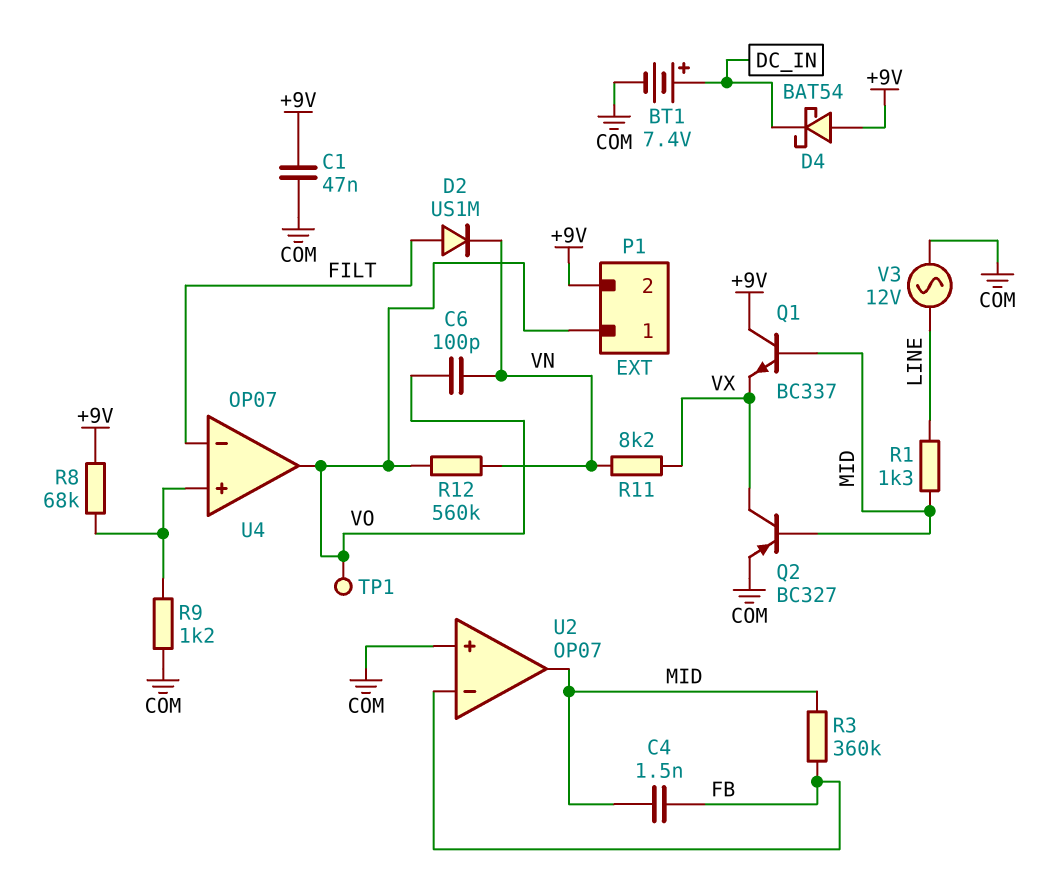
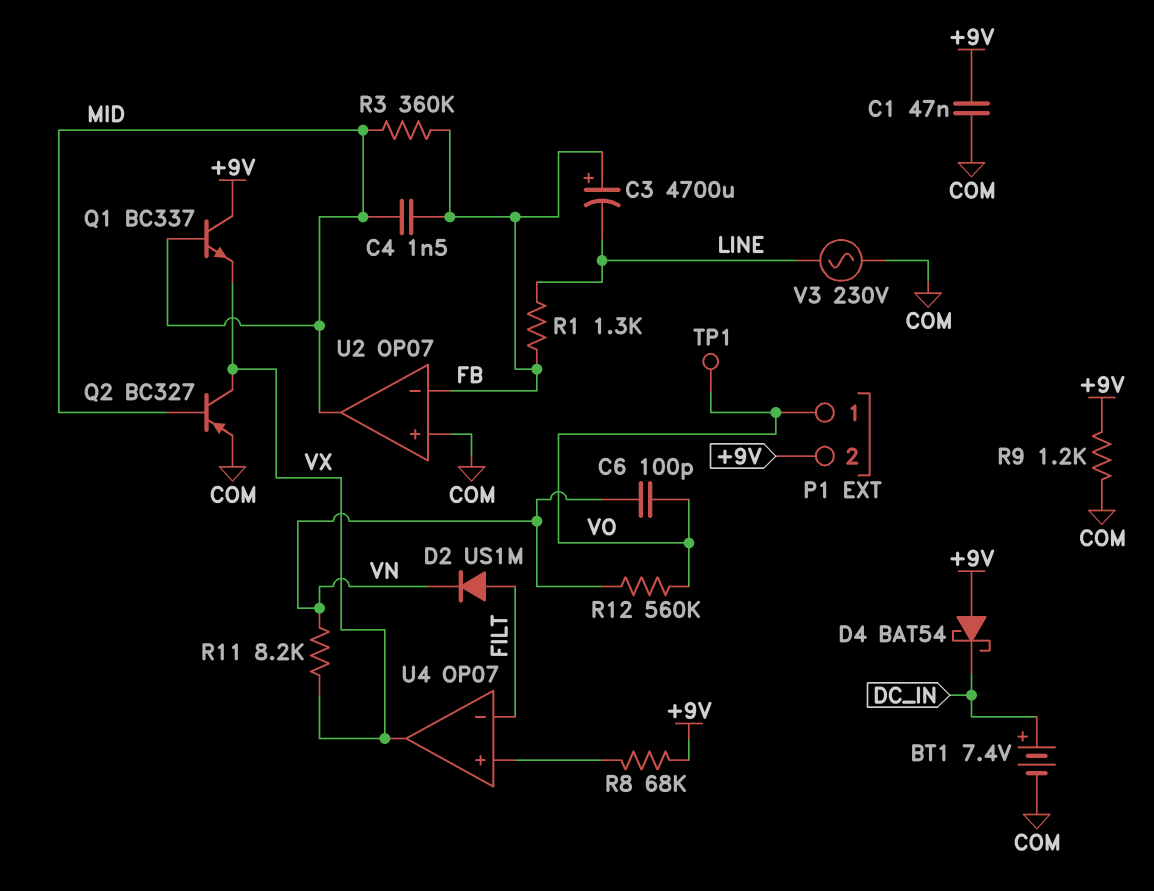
C3: none -> 4700uF (plus FB, minus LINE)
R1: 1.3k (LINE, MID) -> 1.3k (FB, LINE)
R9: 1.2k (COM, U4/in+) -> 1.2k (+9V, COM)
U4 pin out: VO -> VX
V3: AC 12V (COM, LINE) -> AC 230V (COM, LINE)

